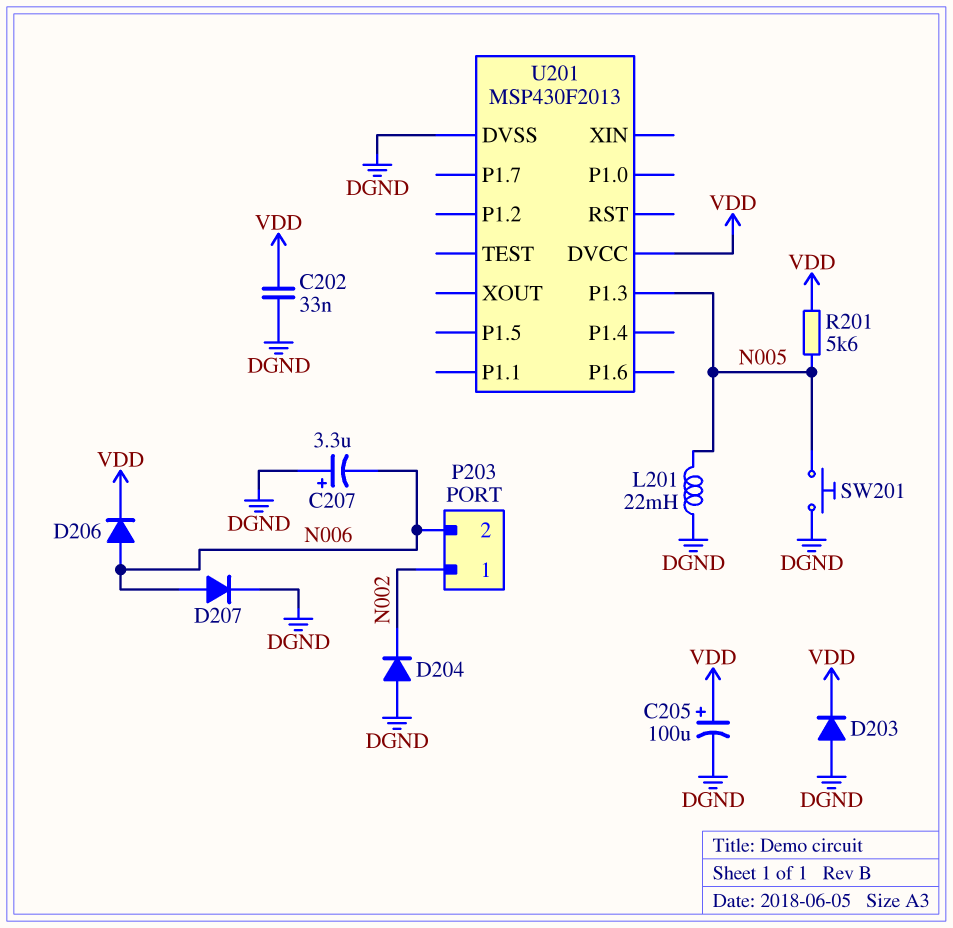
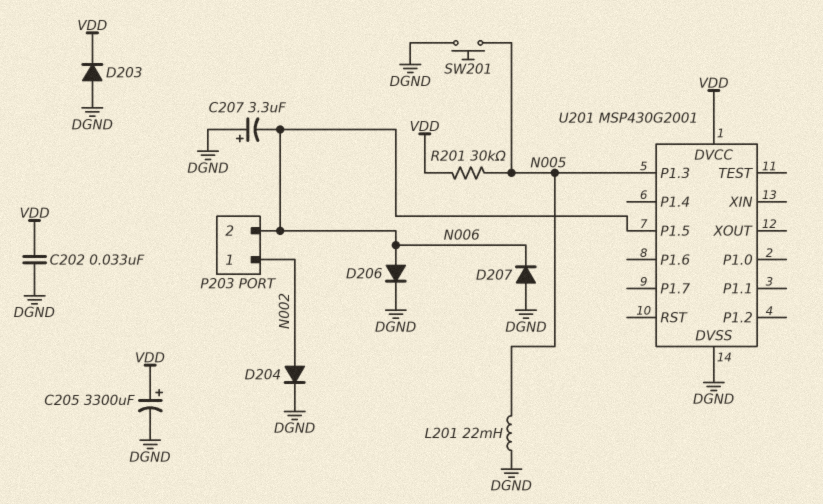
C205: 100uF (plus VDD, minus DGND) -> 3300uF (plus VDD, minus DGND)
D204: diode (A DGND, K N002) -> diode (A N002, K DGND)
D206: diode (A N006, K VDD) -> diode (A N006, K DGND)
D207: diode (A N006, K DGND) -> diode (A DGND, K N006)
R201: 5.6k (N005, VDD) -> 30k (N005, VDD)
U201: MSP430F2013 -> MSP430G2001
U201 pin P1.5: none -> N006

